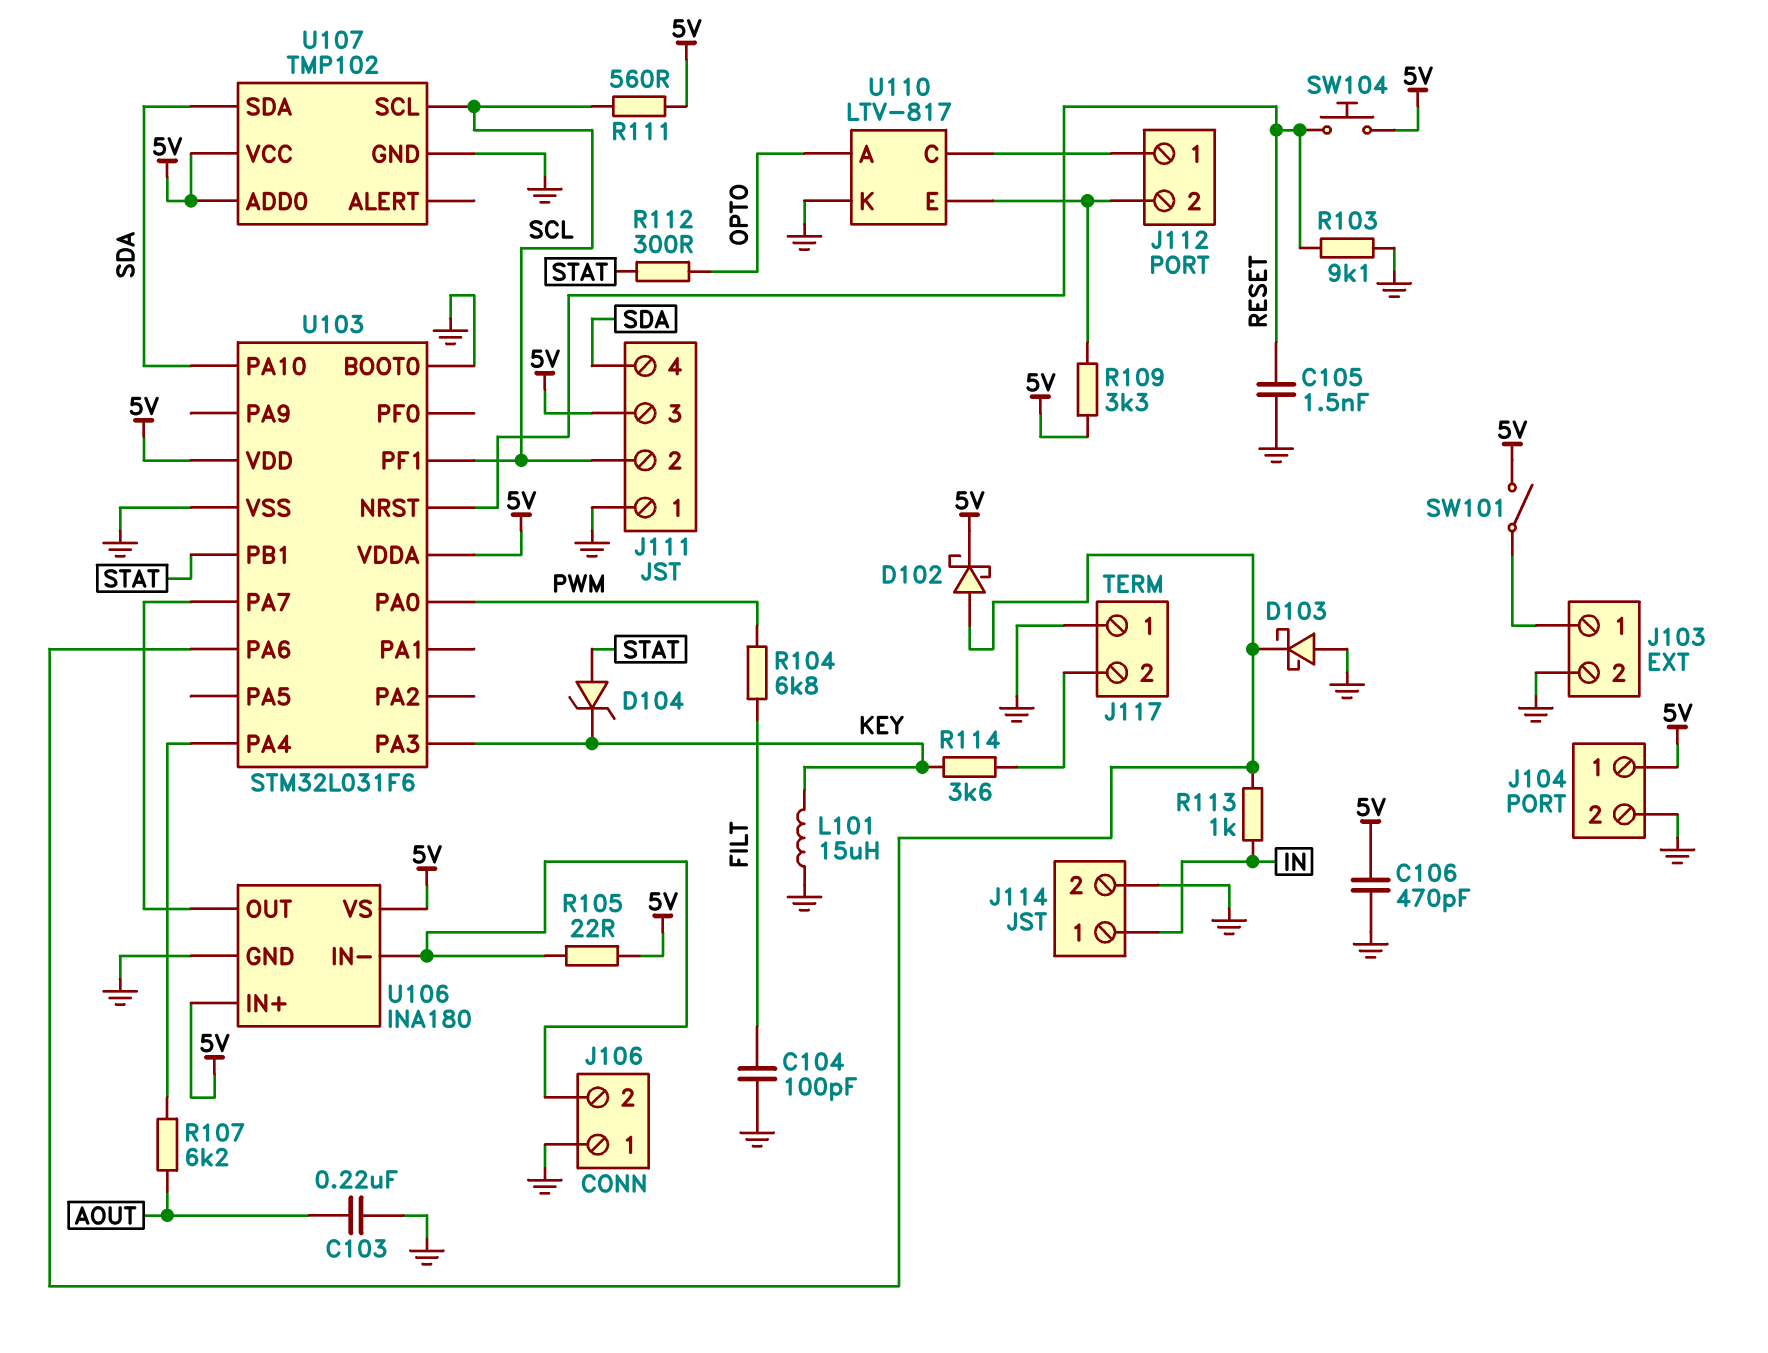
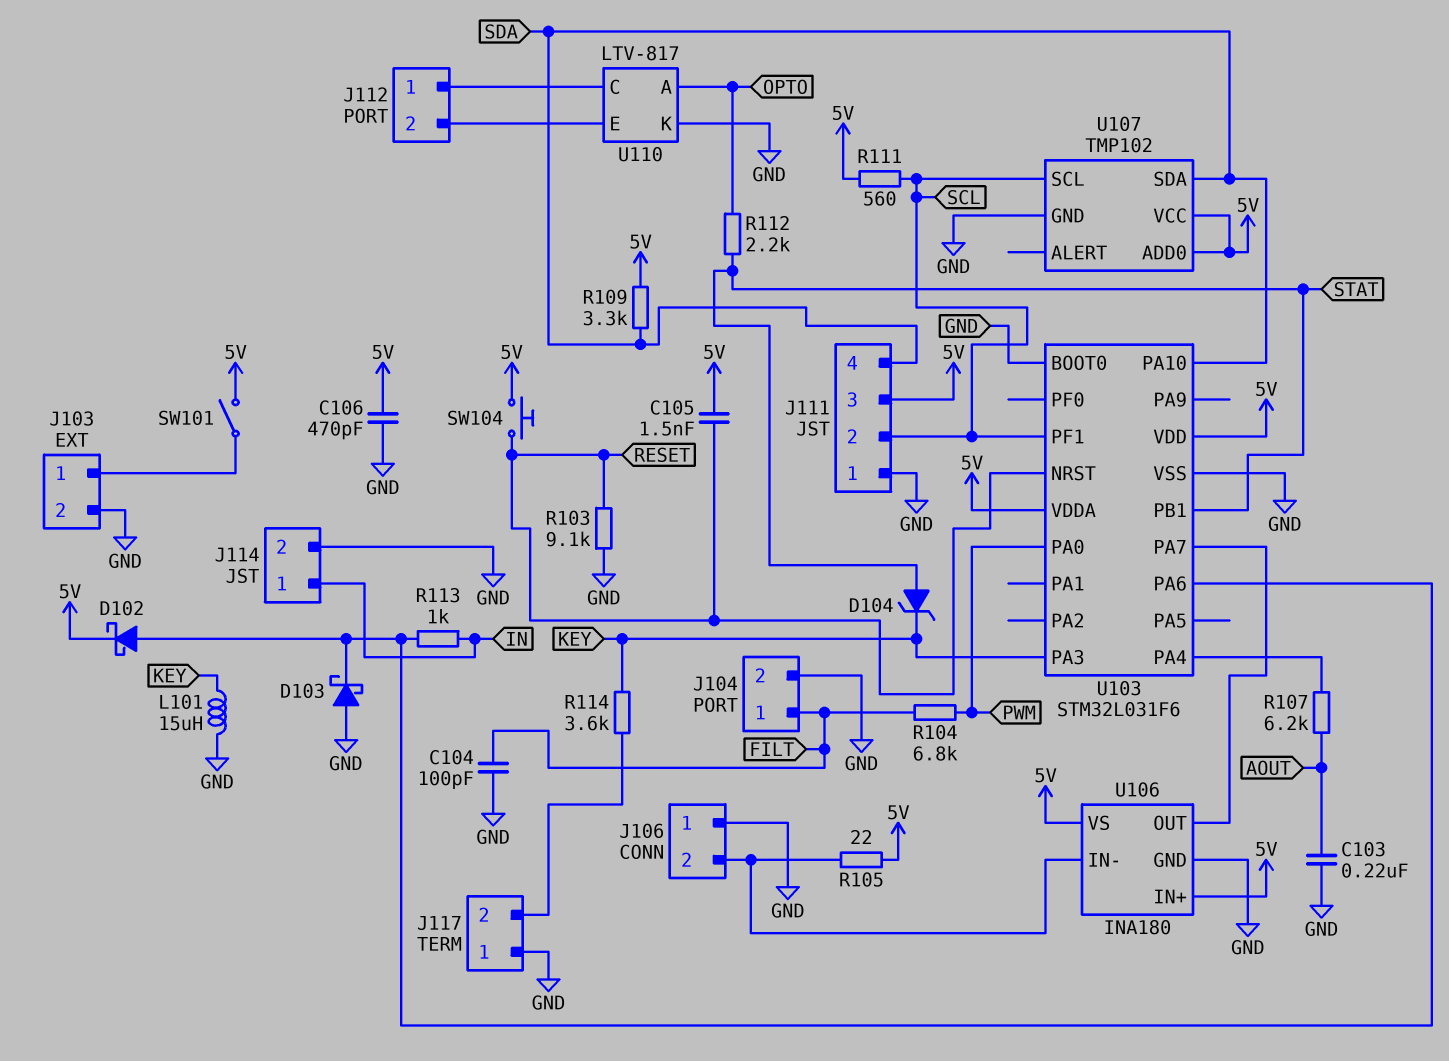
C105: 1.5nF (GND, RESET) -> 1.5nF (5V, RESET)
J104 pin 1: 5V -> FILT
R109: 3.3k (5V, J112/2) -> 3.3k (5V, SDA)
R112: 300 (OPTO, STAT) -> 2.2k (OPTO, STAT)

